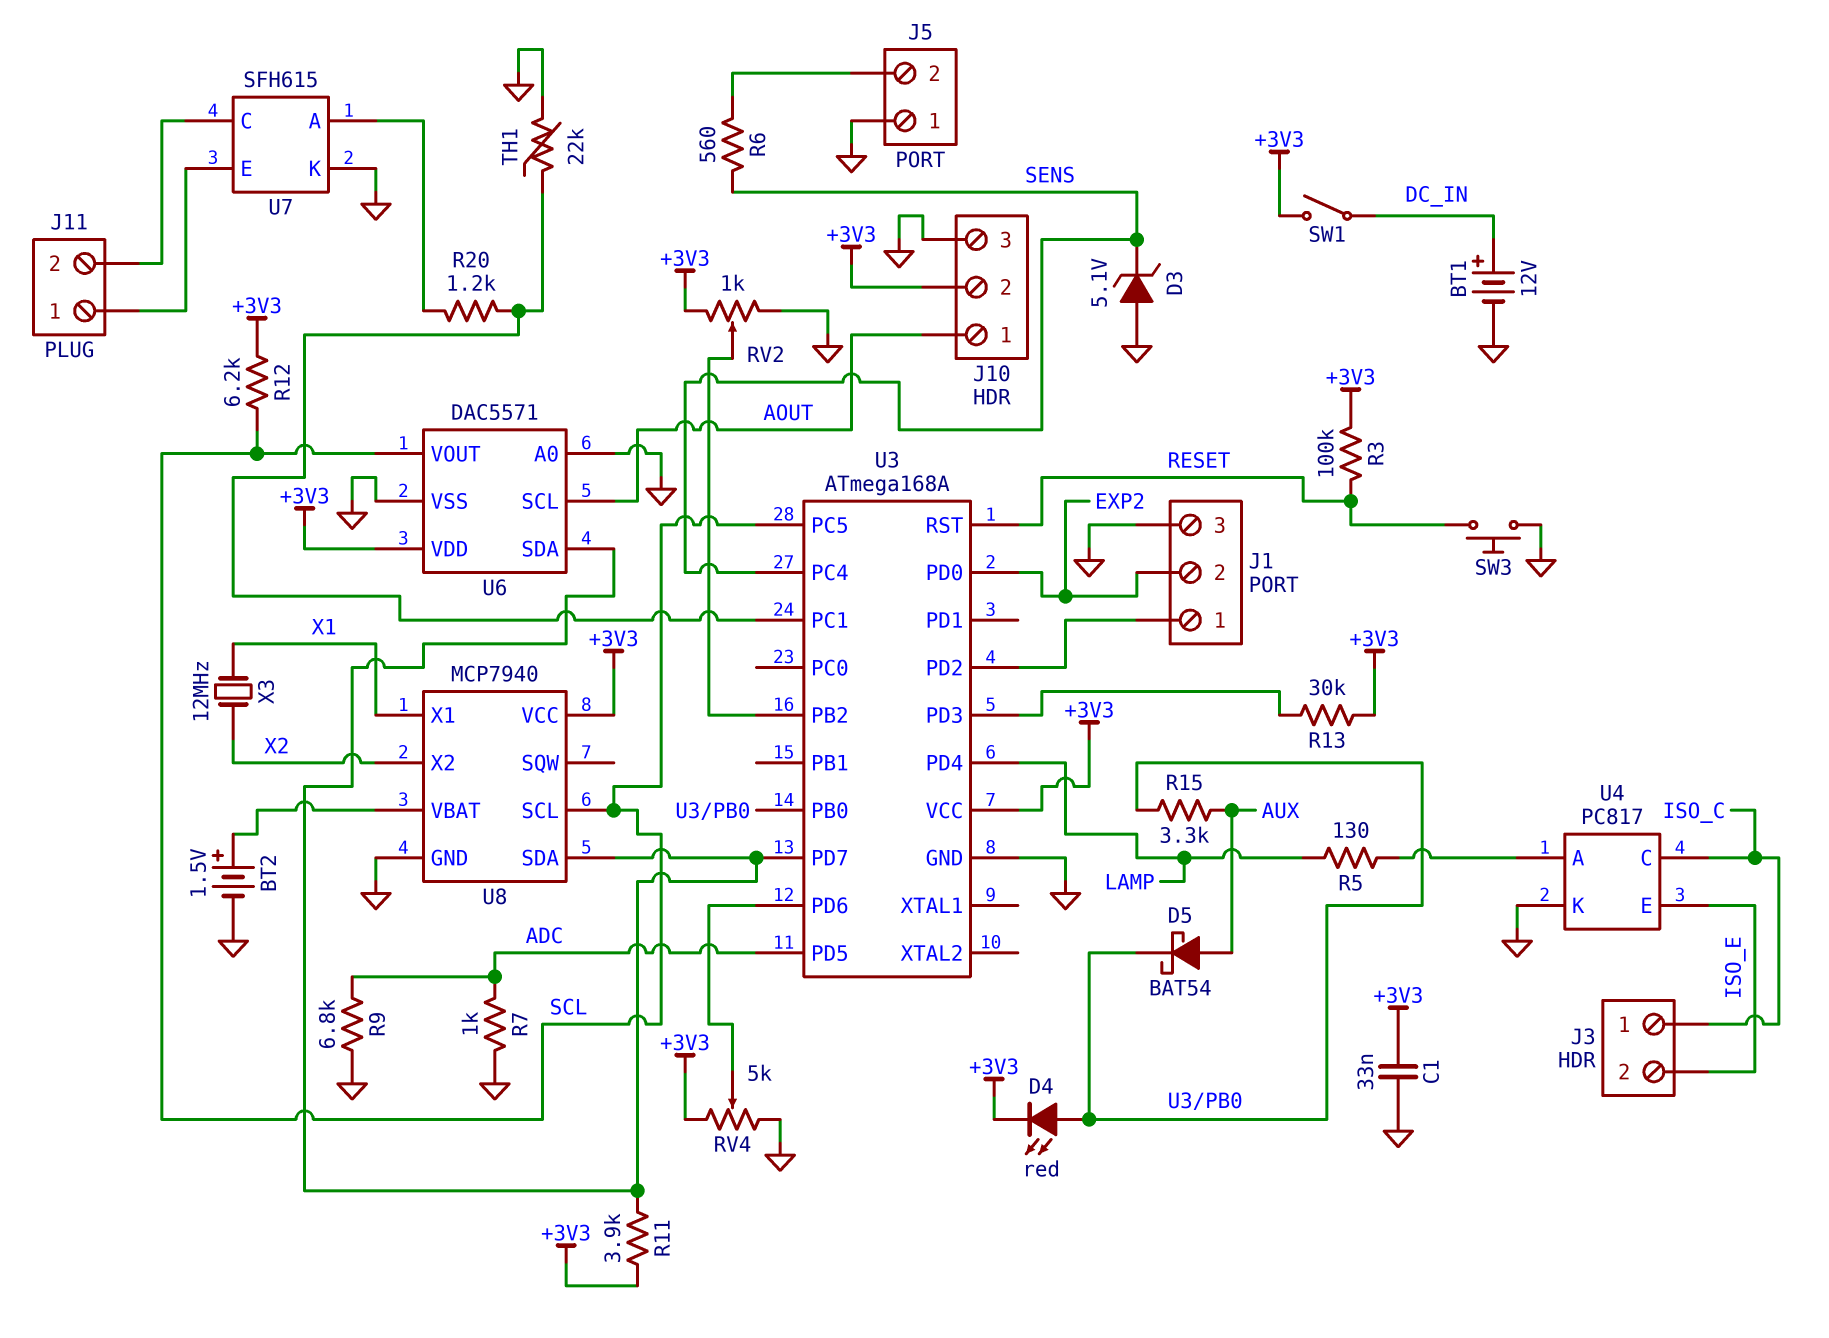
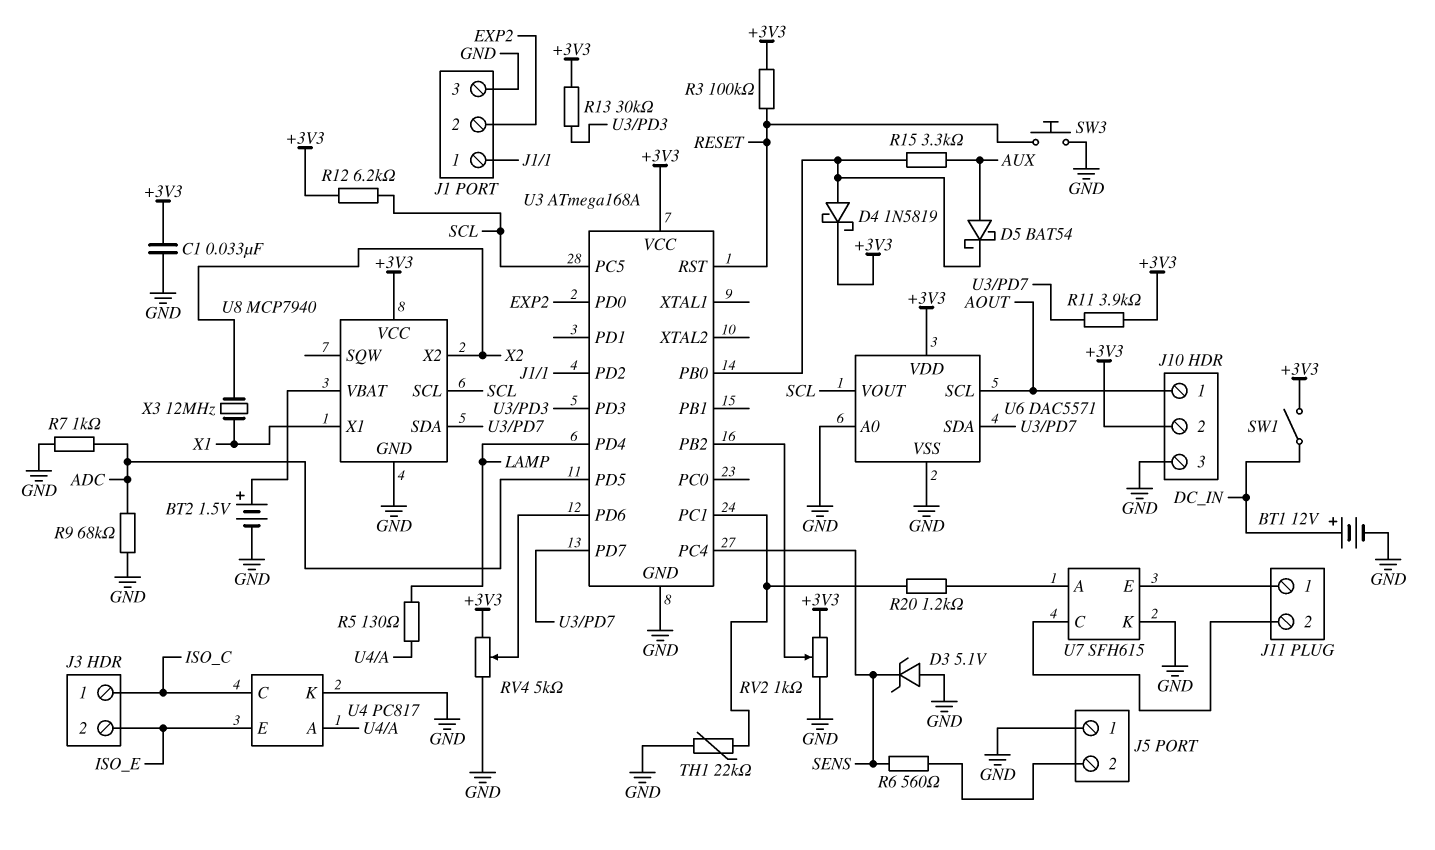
D4: LED red (A U3/PB0, K +3V3) -> schottky 1N5819 (A U3/PB0, K +3V3)
R9: 6.8k (ADC, GND) -> 68k (ADC, GND)

